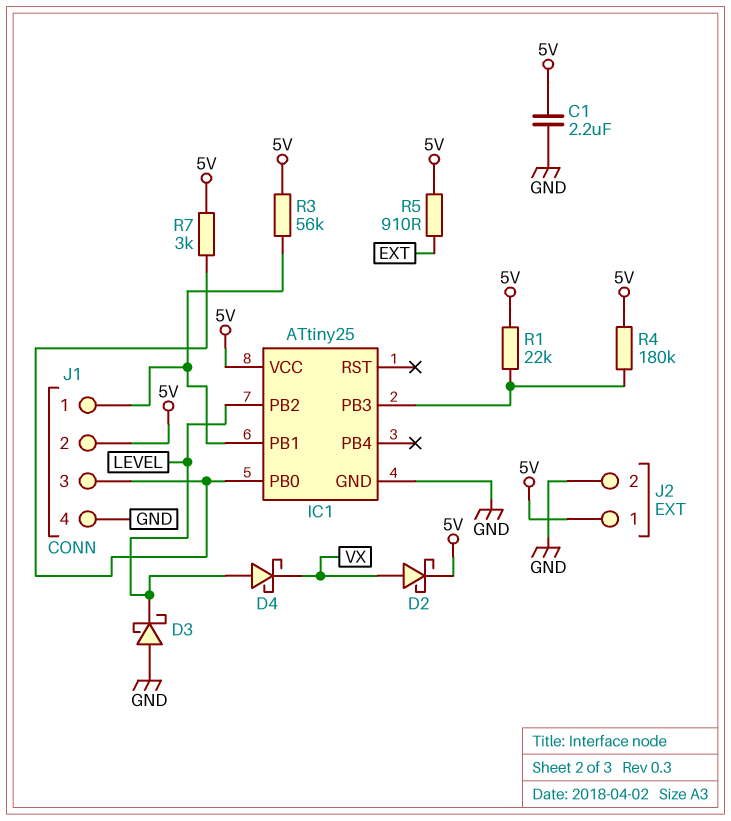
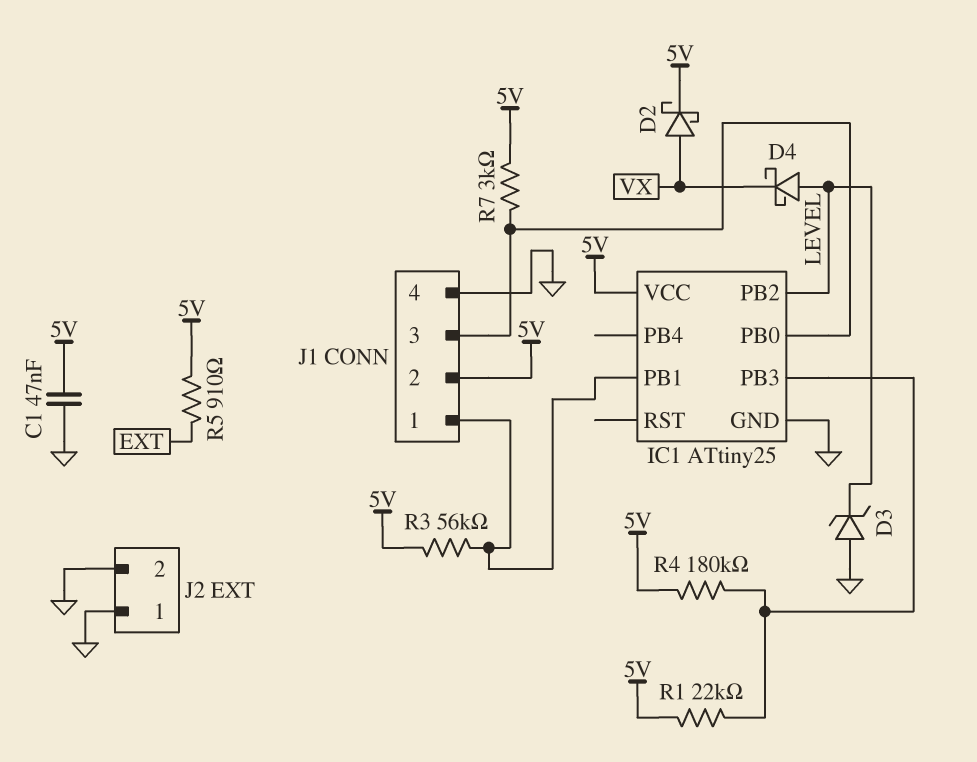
C1: 2.2uF (5V, GND) -> 47nF (5V, GND)
D3: schottky (A GND, K LEVEL) -> zener (A GND, K LEVEL)
J2 pin 1: 5V -> GND

